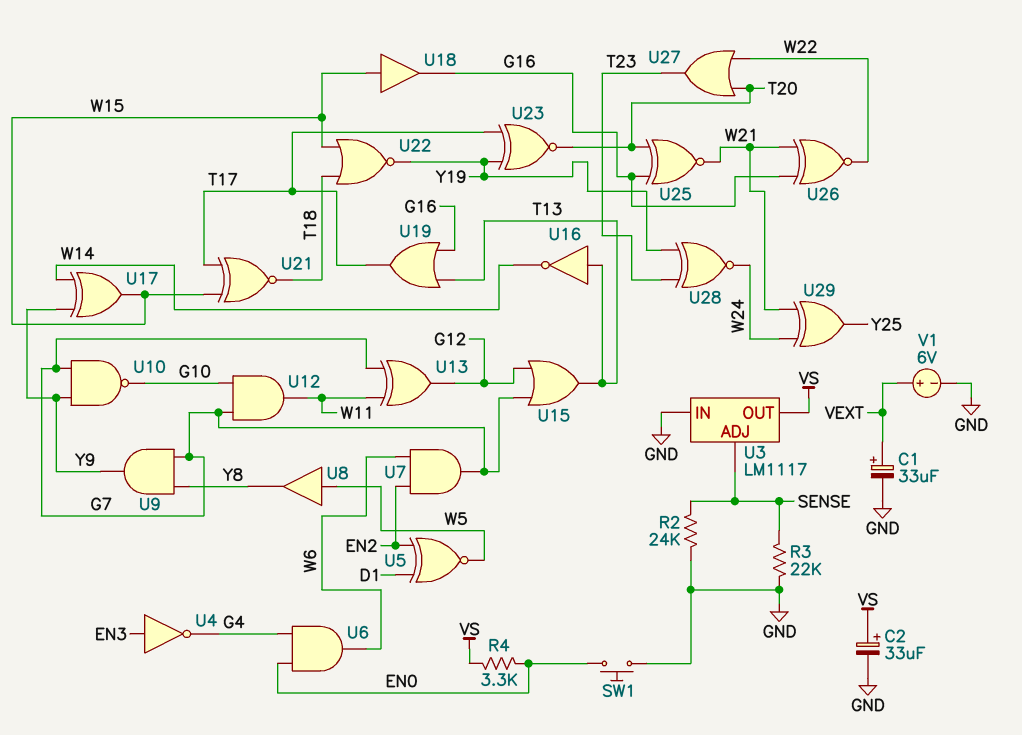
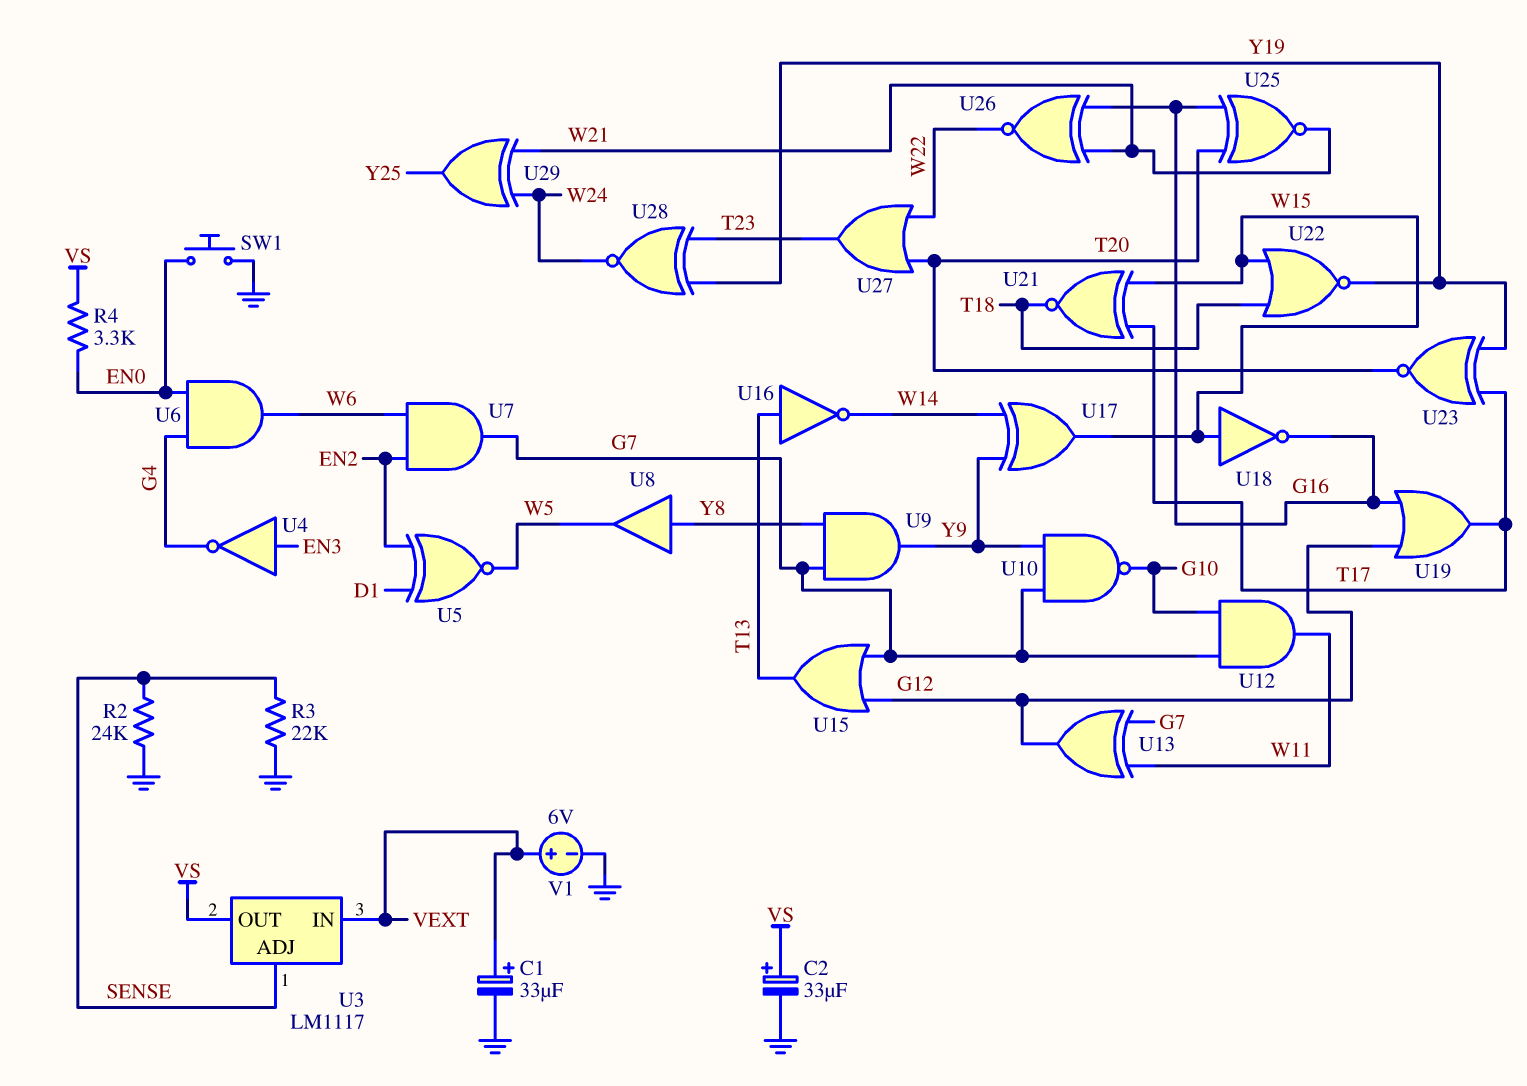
U3 pin IN: GND -> VEXT
U8: buffer (in W5, out Y8) -> buffer (in Y8, out W5)
U18: buffer (in W15, out G16) -> NOT (in W15, out G16)
U19: OR (in G16, in T13, out T17) -> OR (in G12, in G16, out T17)

